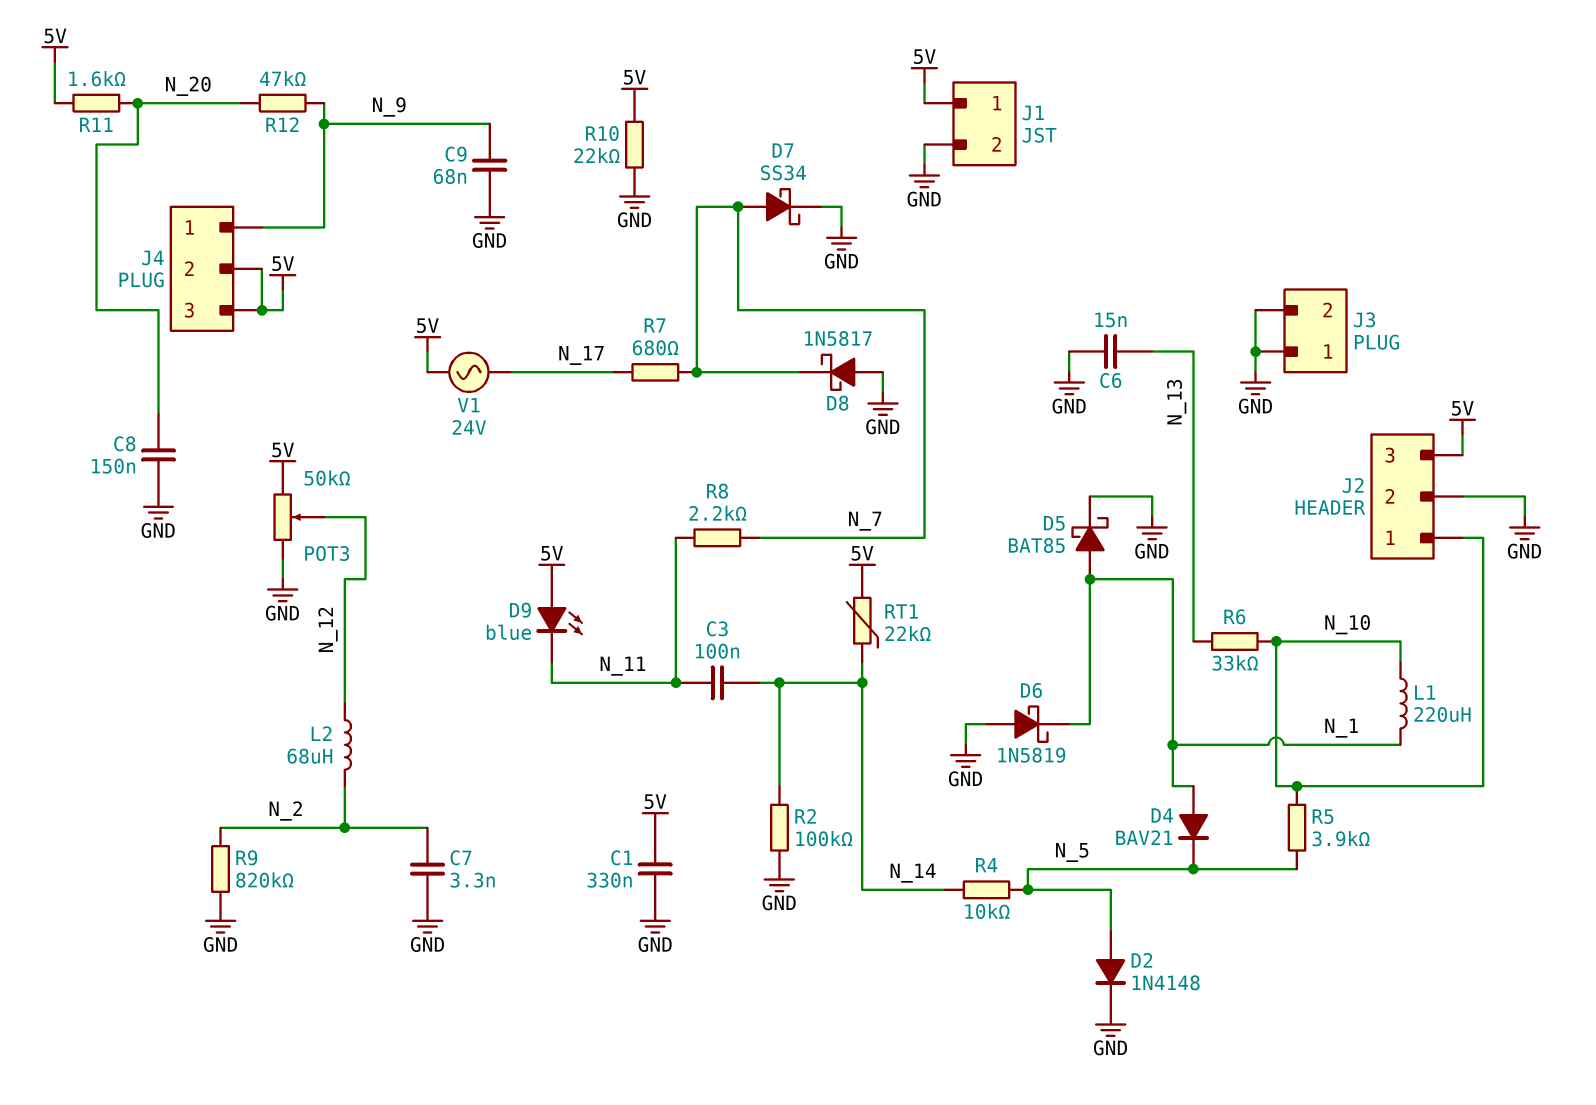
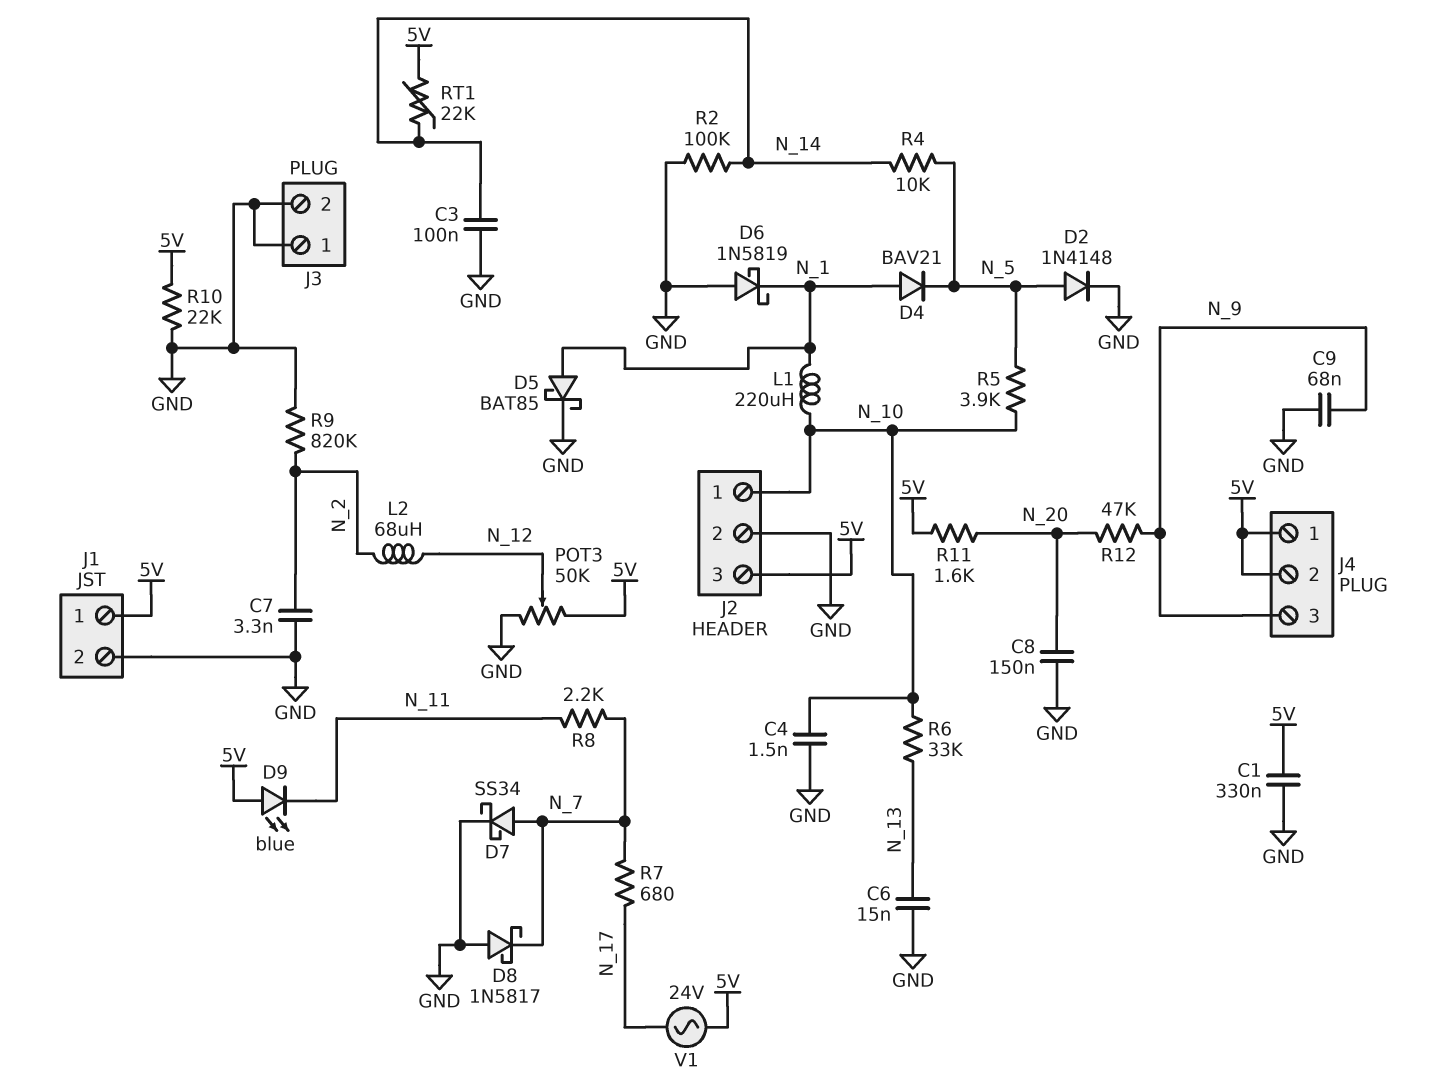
C3: 100nF (N_11, N_14) -> 100nF (GND, N_14)
C4: none -> 1.5nF (GND, N_10)
J4 pin 1: N_9 -> 5V
J4 pin 3: 5V -> N_9

